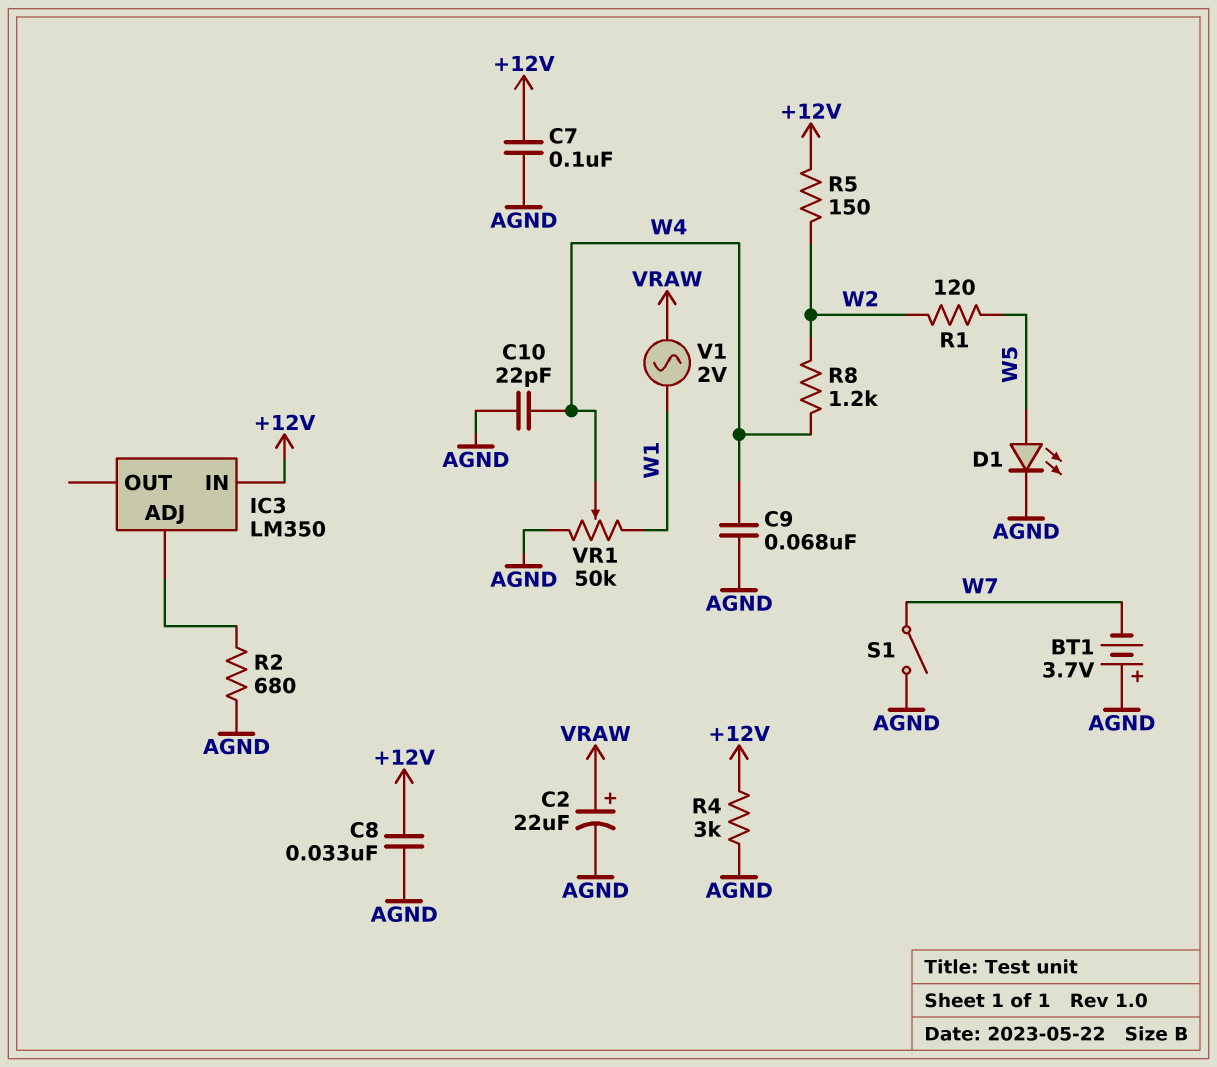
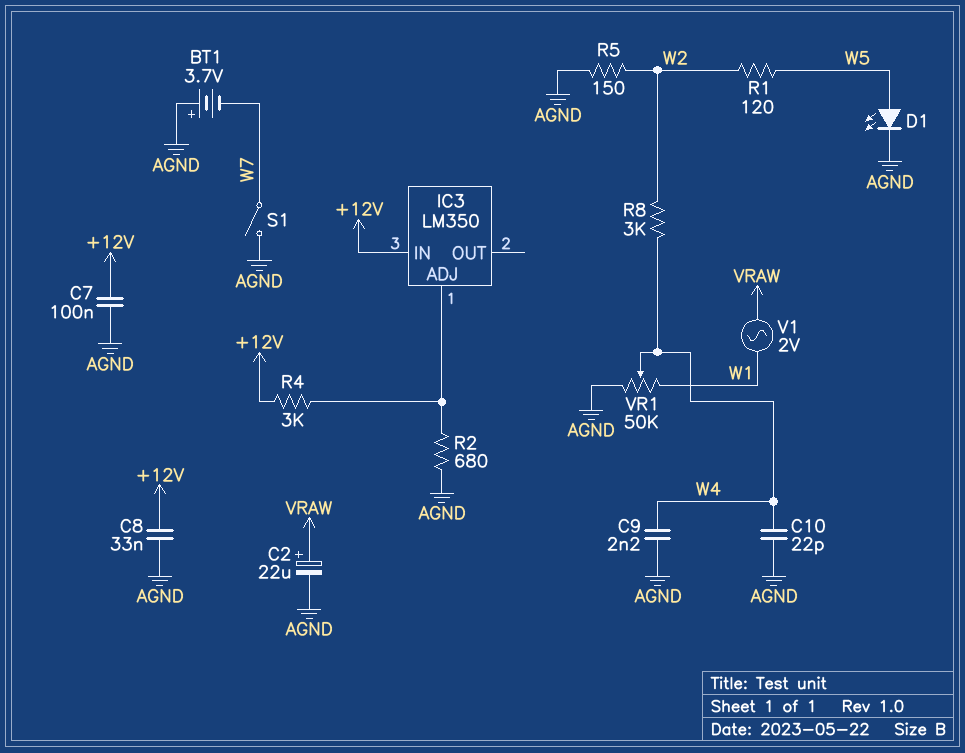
C9: 68nF (AGND, W4) -> 2.2nF (AGND, W4)
R4: 3k (+12V, AGND) -> 3k (+12V, IC3/ADJ)
R5: 150 (+12V, W2) -> 150 (AGND, W2)
R8: 1.2k (W2, W4) -> 3k (W2, W4)

